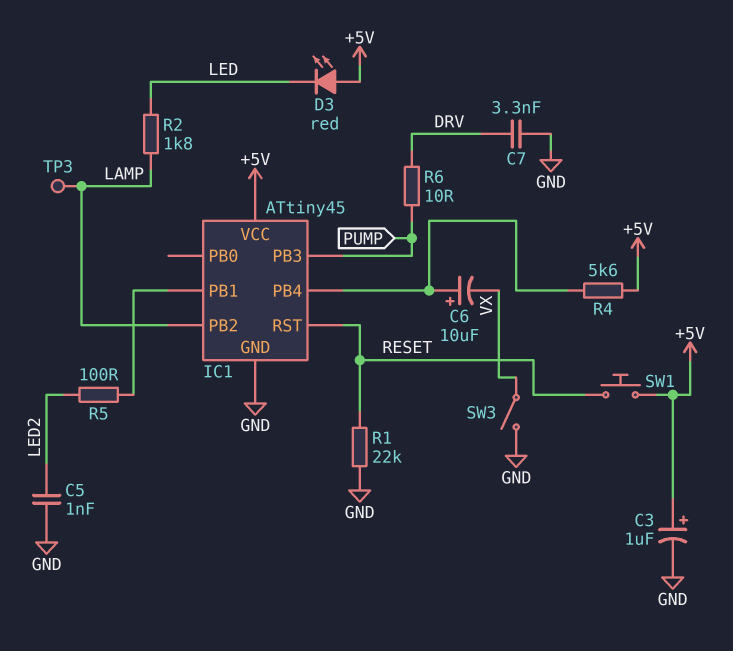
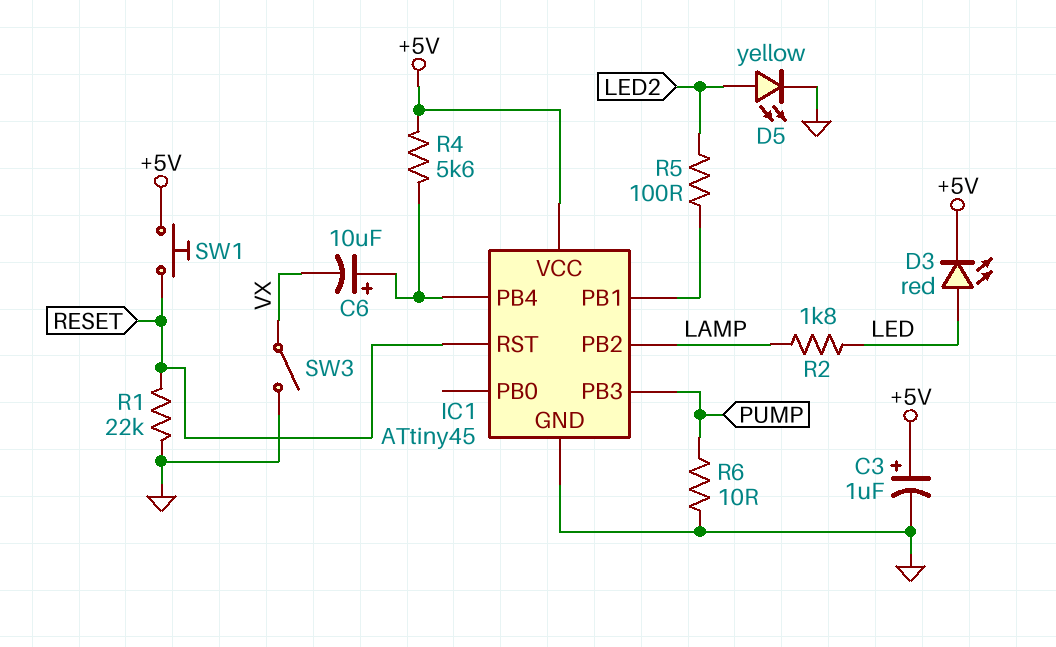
C5: 1nF (GND, LED2) -> none
C7: 3.3nF (DRV, GND) -> none
D3: LED red (A +5V, K LED) -> LED red (A LED, K +5V)
D5: none -> LED yellow (A LED2, K GND)
R6: 10 (DRV, PUMP) -> 10 (GND, PUMP)
TP3: test point (LAMP) -> none

